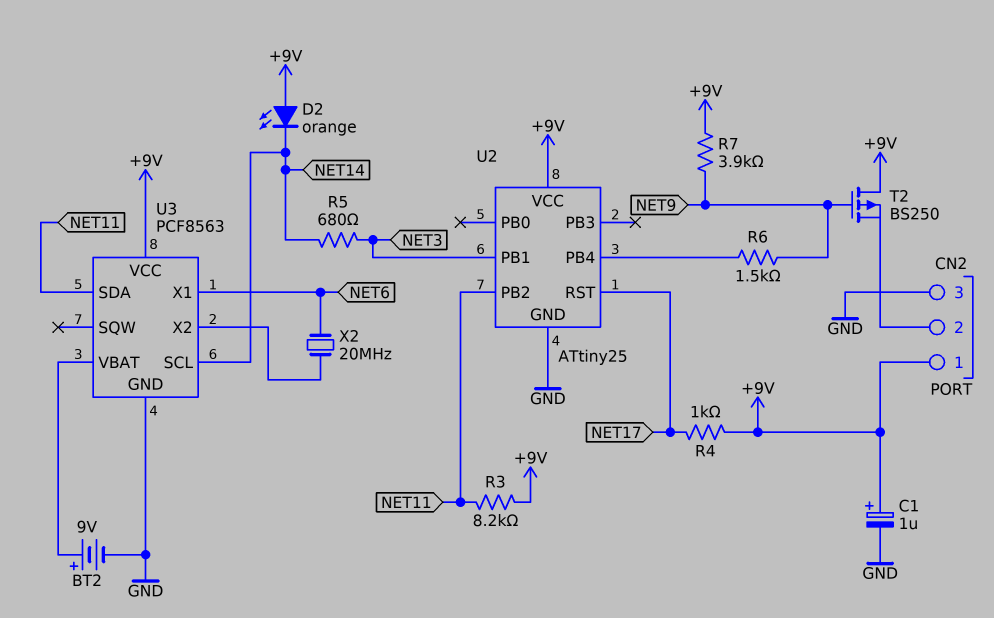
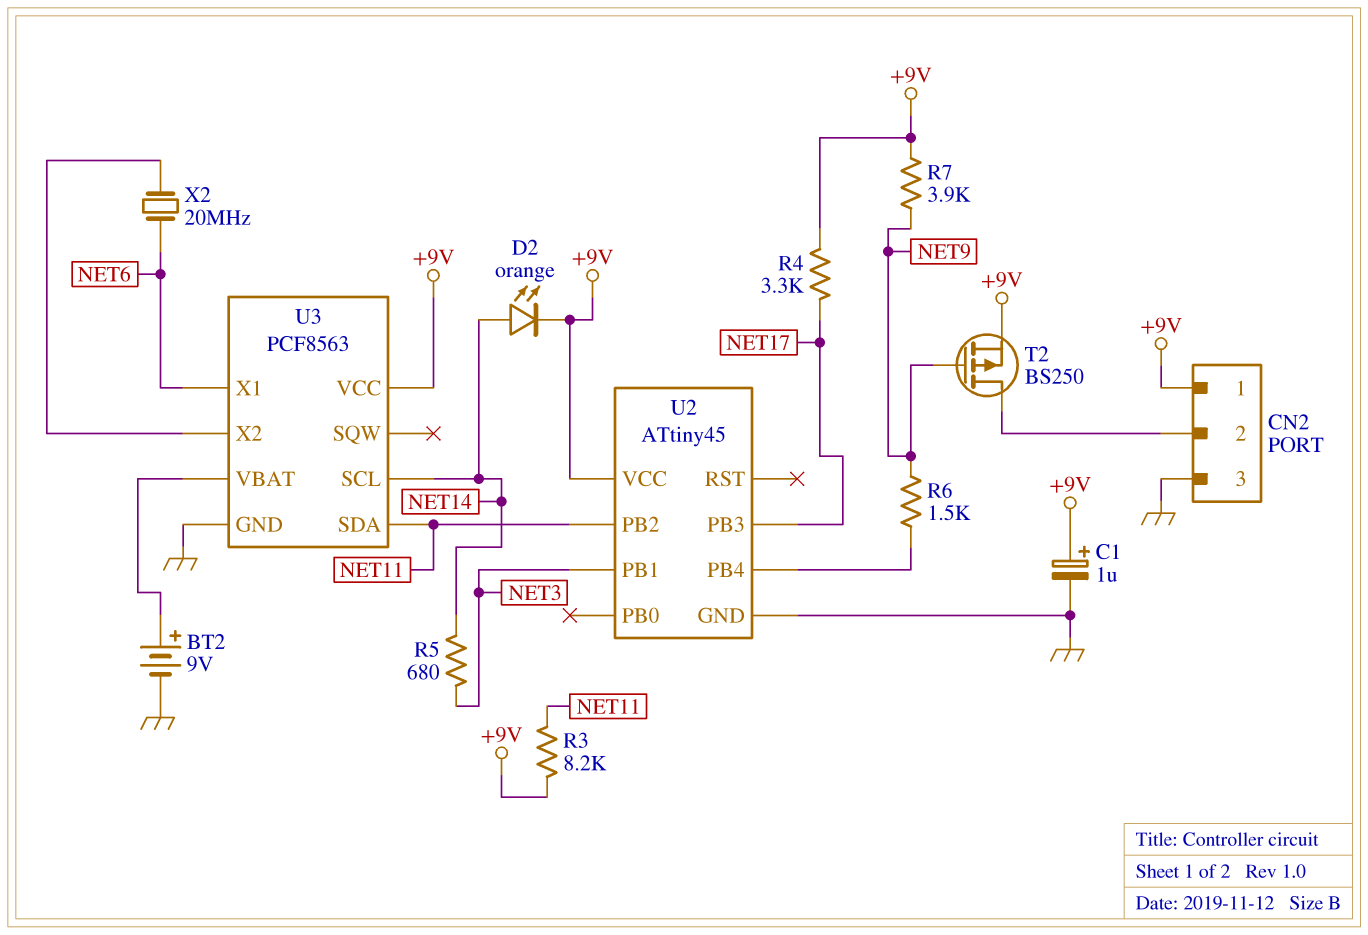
D2: LED orange (A +9V, K NET14) -> LED orange (A NET14, K +9V)
R4: 1k (+9V, NET17) -> 3.3k (+9V, NET17)
T2: PMOS BS250 (G NET9, D +9V, S CN2/2) -> PMOS BS250 (G NET9, D CN2/2, S +9V)
U2: ATtiny25 -> ATtiny45
U2 pin PB3: none -> NET17
U2 pin RST: NET17 -> none

